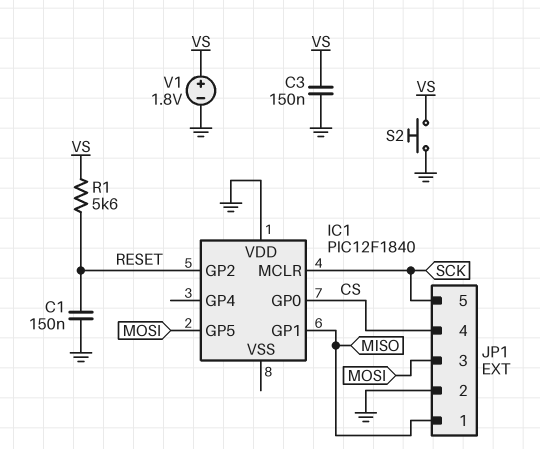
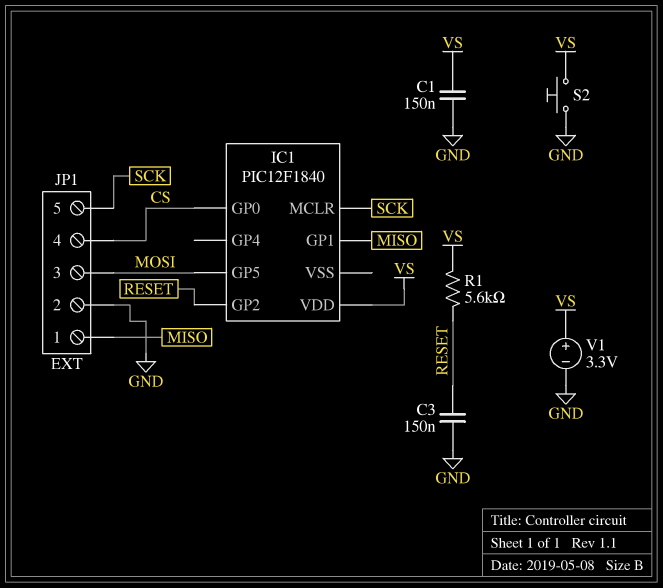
C1: 150nF (GND, RESET) -> 150nF (GND, VS)
C3: 150nF (GND, VS) -> 150nF (GND, RESET)
IC1 pin VDD: GND -> VS
V1: 1.8V (plus VS, minus GND) -> 3.3V (plus VS, minus GND)

